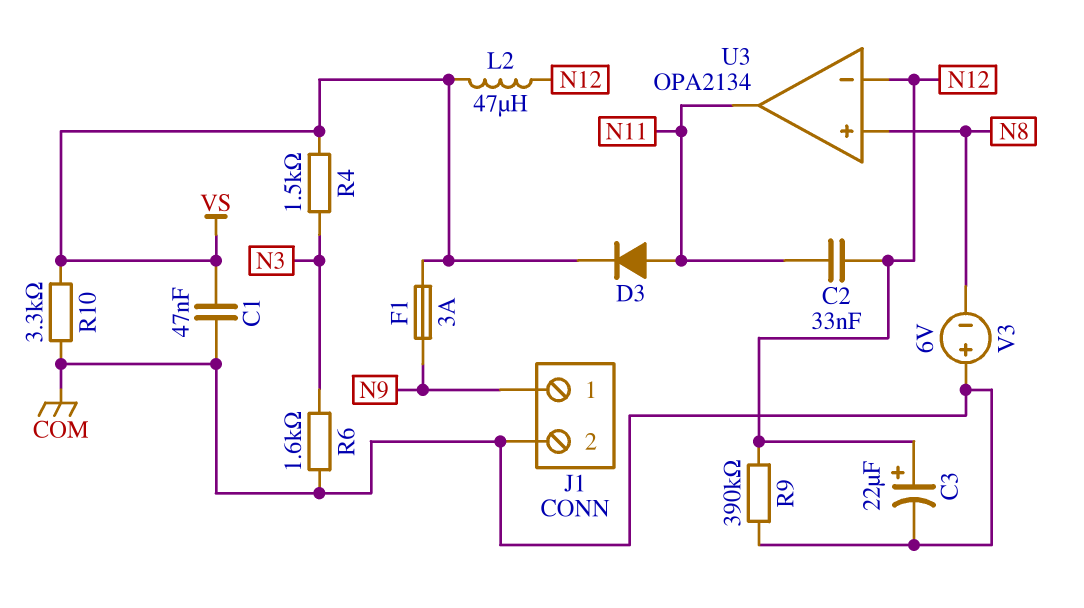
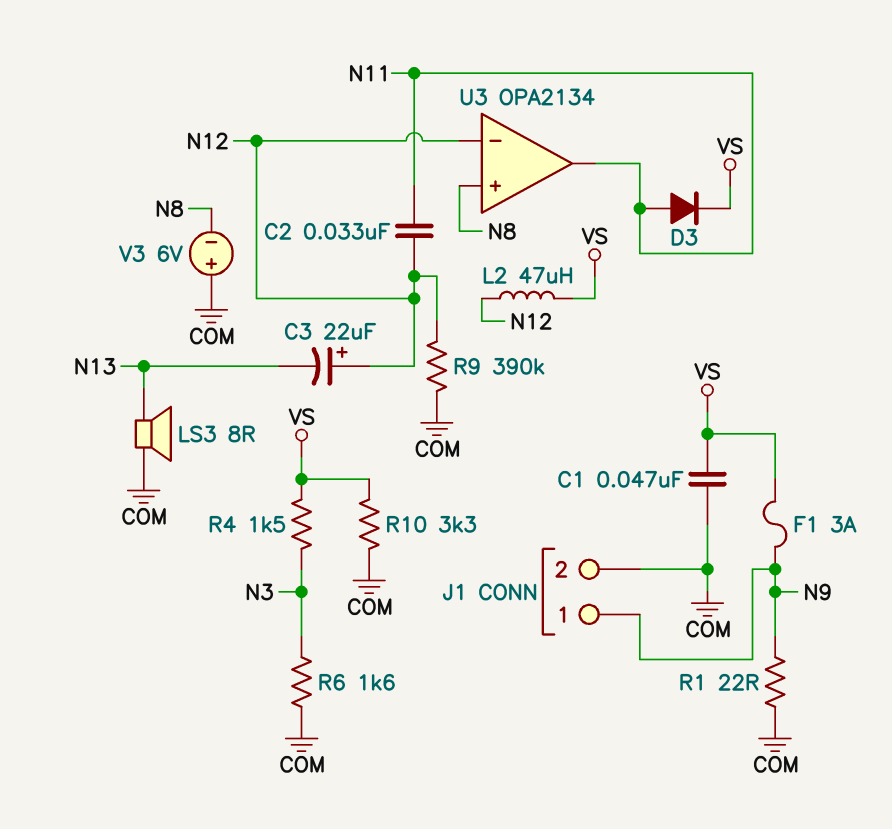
C3: 22uF (plus N12, minus COM) -> 22uF (plus N12, minus N13)
LS3: none -> speaker 8R (COM, N13)
R1: none -> 22 (COM, N9)

